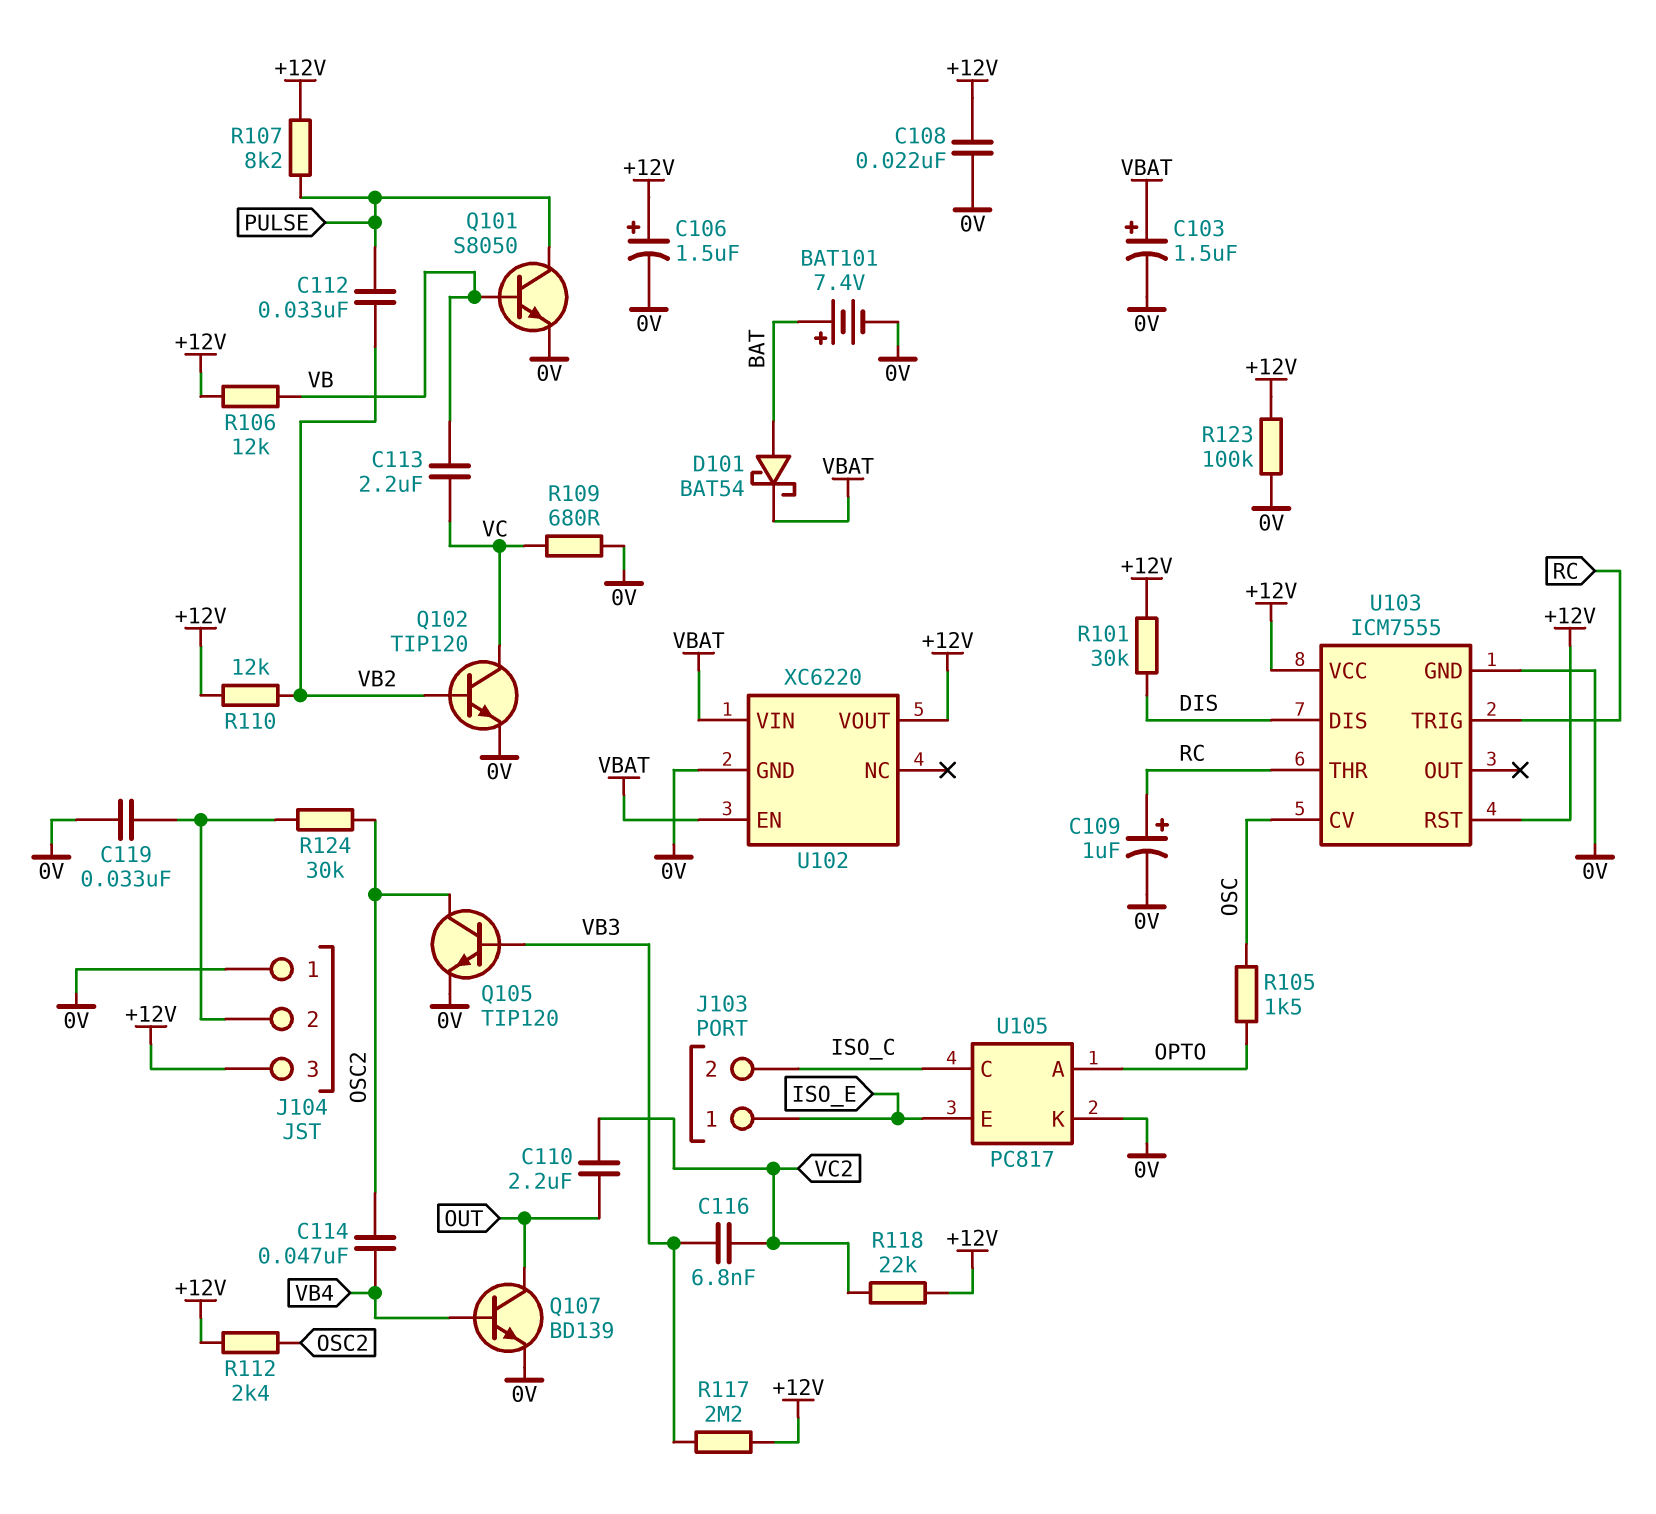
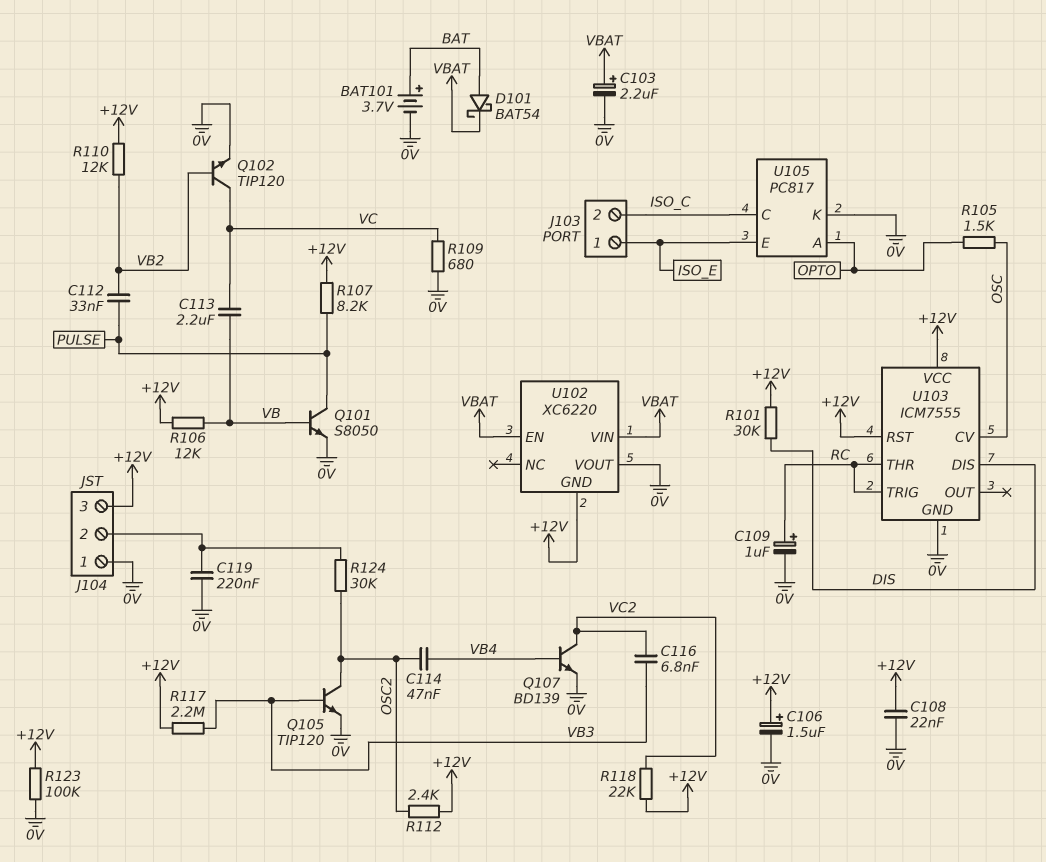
BAT101: 7.4V (plus BAT, minus 0V) -> 3.7V (plus BAT, minus 0V)
C103: 1.5uF (plus VBAT, minus 0V) -> 2.2uF (plus VBAT, minus 0V)
C110: 2.2uF (OUT, VC2) -> none
C119: 33nF (0V, J104/2) -> 220nF (0V, J104/2)
Q107: NPN BD139 (B VB4, C OUT, E 0V) -> NPN BD139 (B VB4, C VC2, E 0V)
U102 pin GND: 0V -> +12V
U102 pin VOUT: +12V -> 0V

